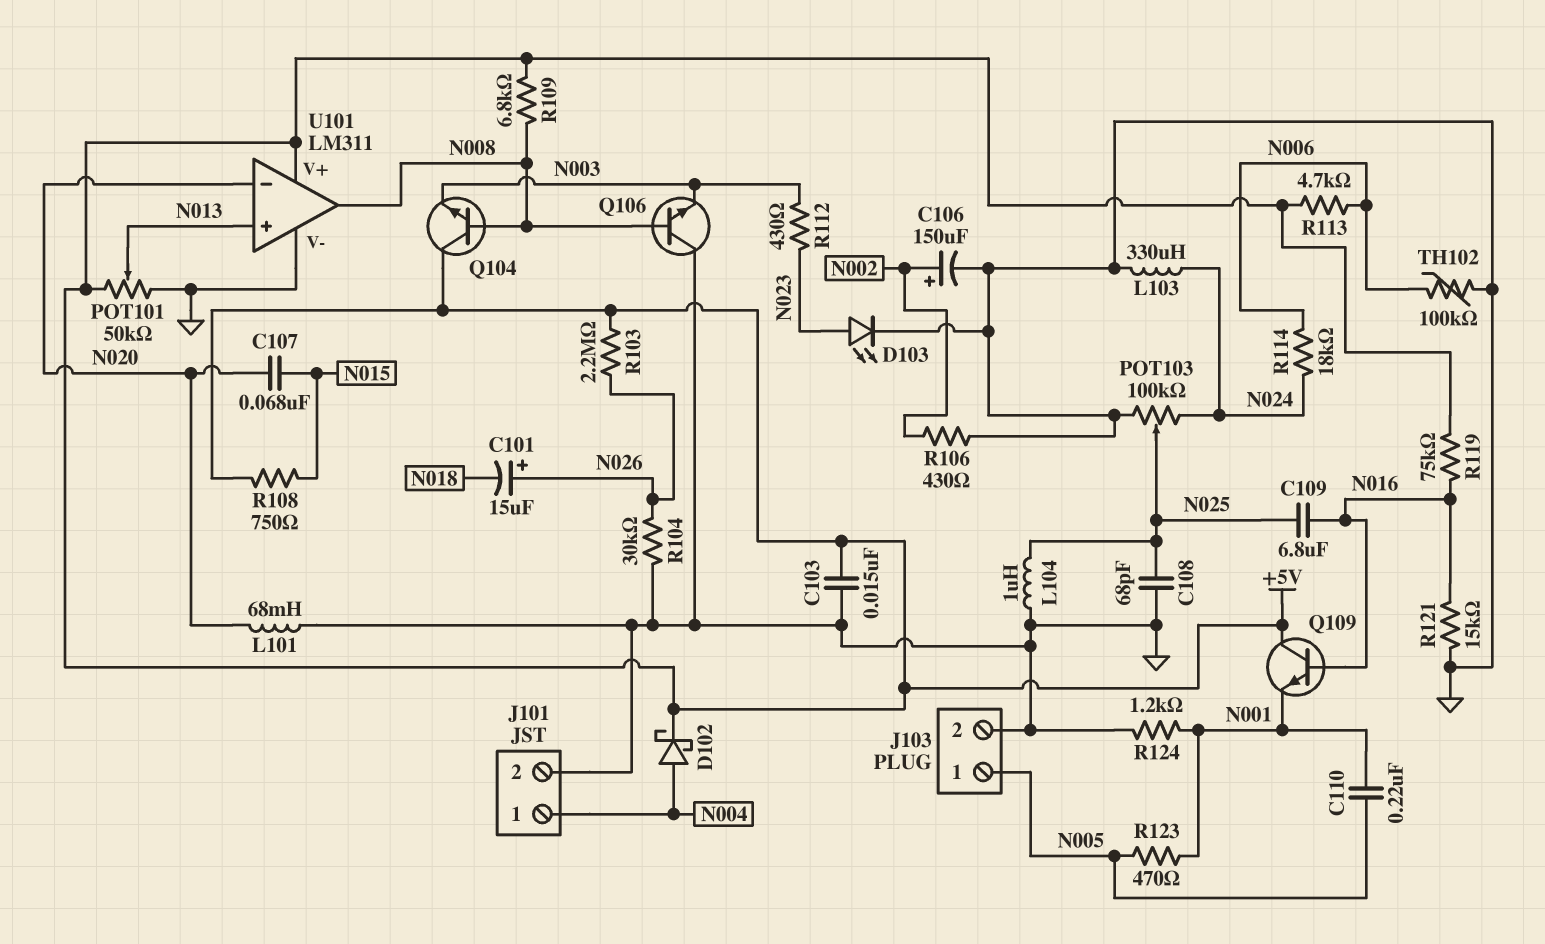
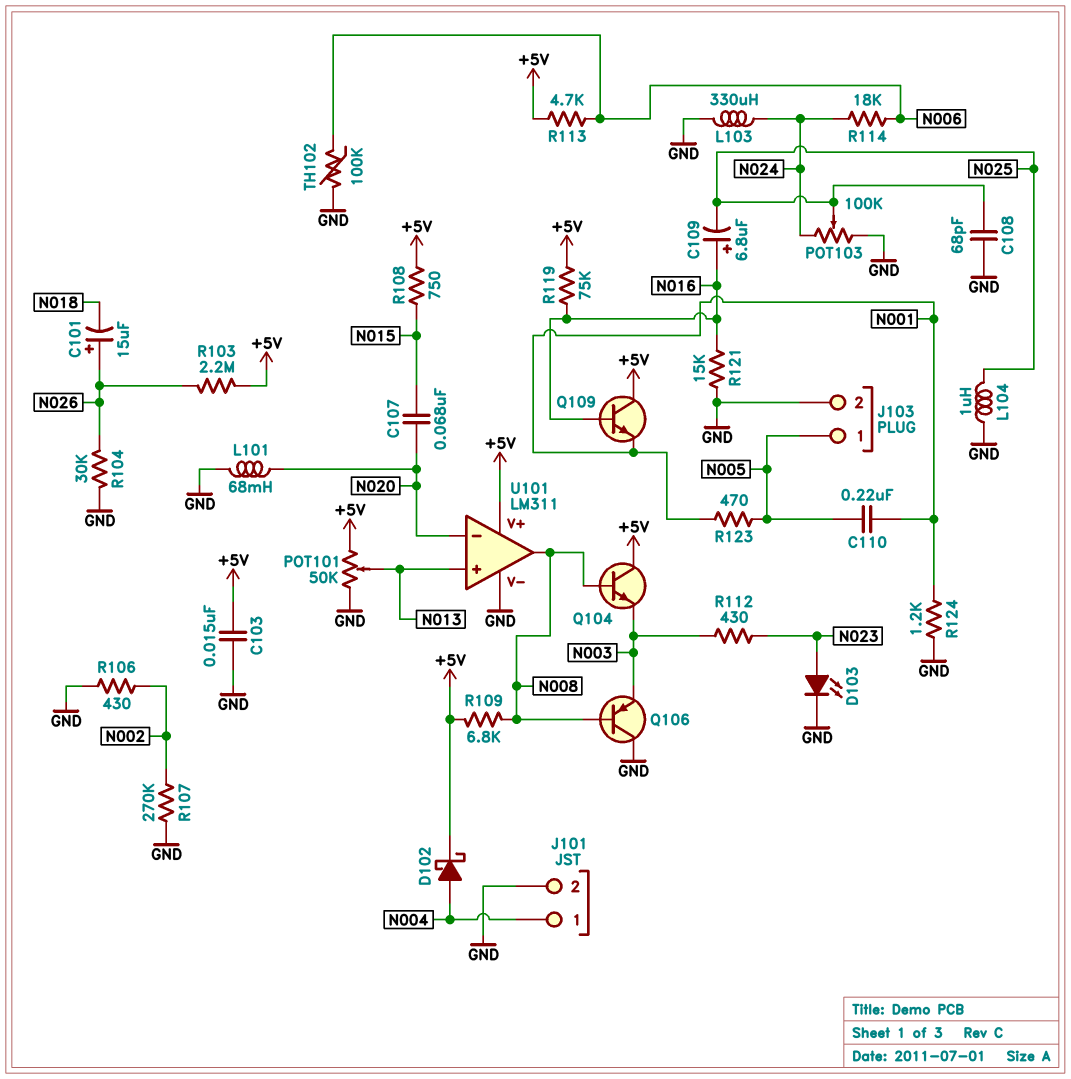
C106: 150uF (plus N002, minus GND) -> none
C109: 6.8uF (N016, N025) -> 6.8uF (plus N016, minus N025)
Q106: NPN (B N008, C GND, E N003) -> PNP (B N008, C GND, E N003)
R107: none -> 270k (GND, N002)

